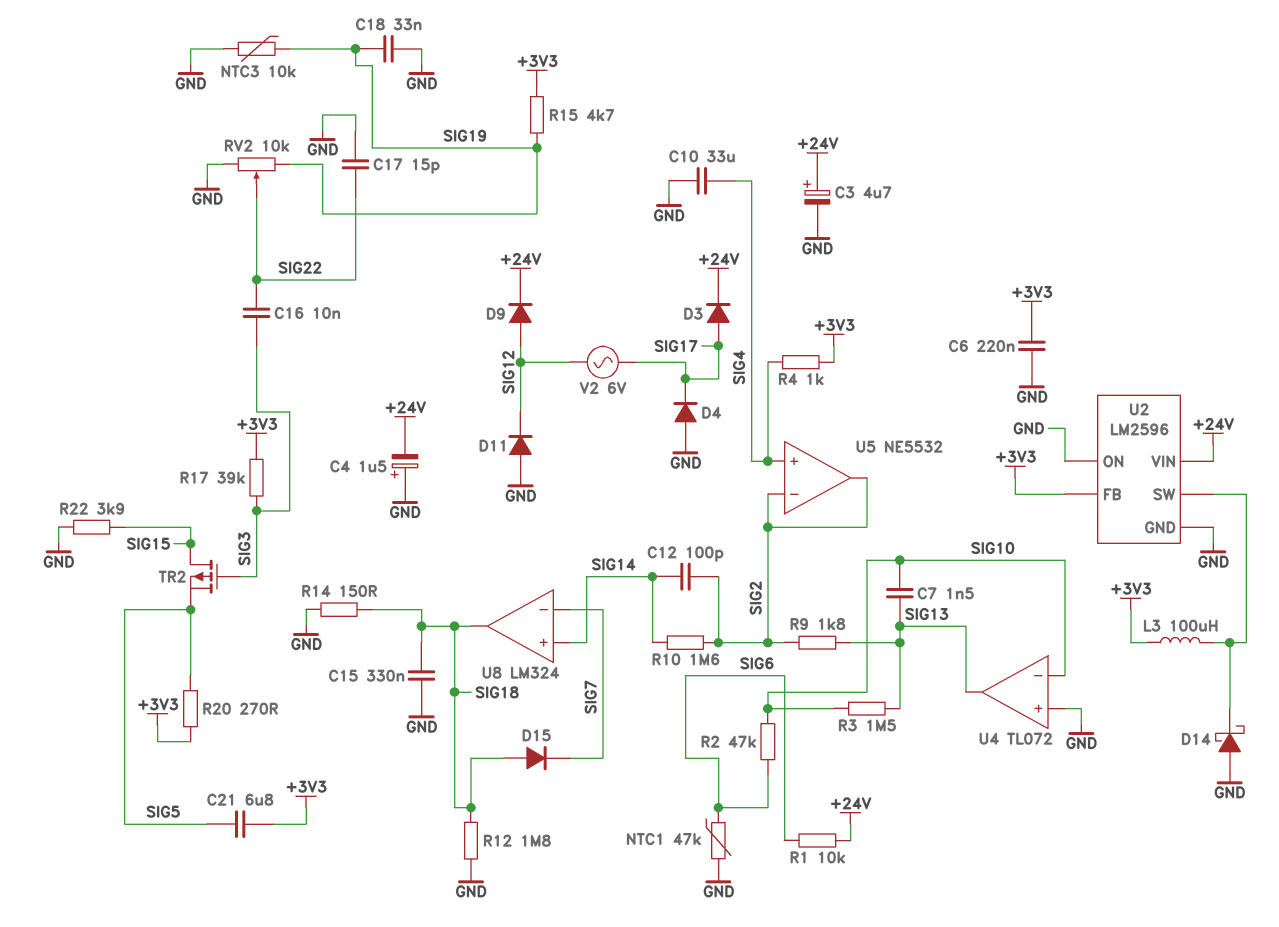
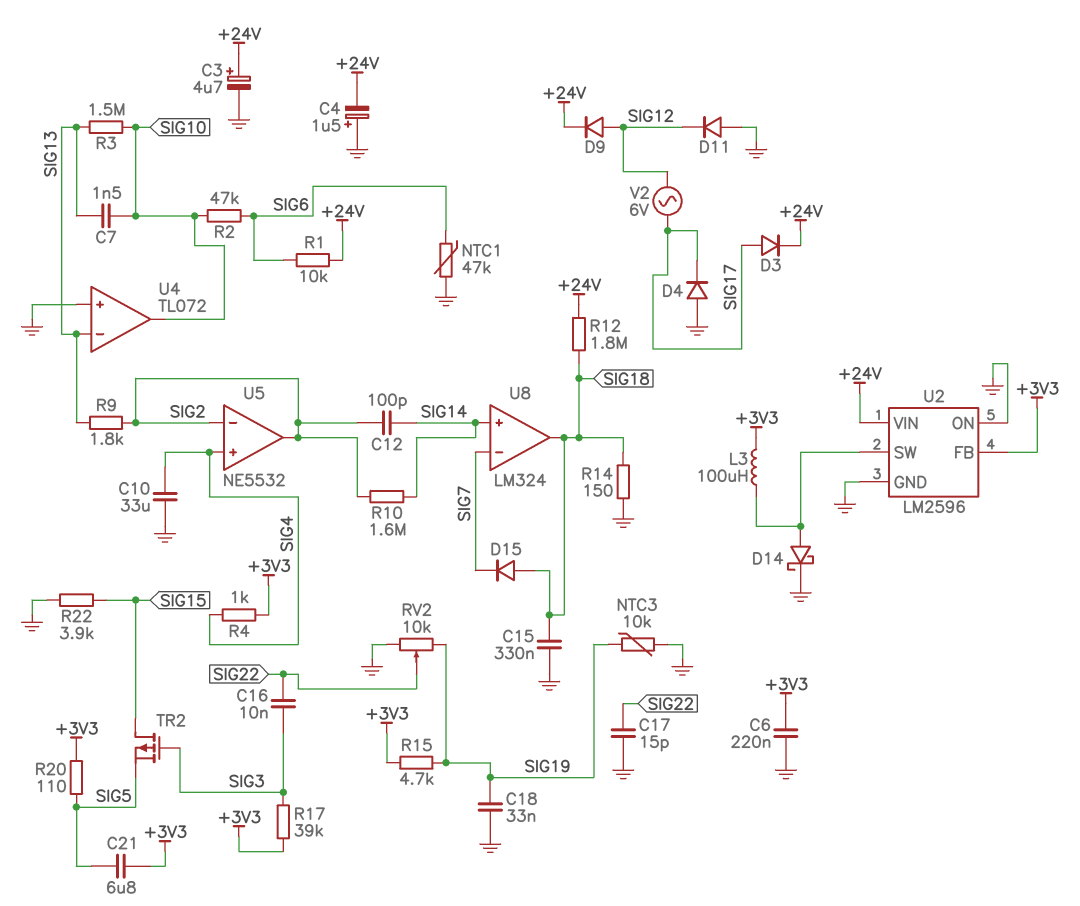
D14: schottky (A GND, K U2/SW) -> schottky (A U2/SW, K GND)
R12: 1.8M (GND, SIG18) -> 1.8M (+24V, SIG18)
R20: 270 (+3V3, SIG5) -> 110 (+3V3, SIG5)
U4 pin in-: SIG10 -> SIG13
U4 pin out: SIG13 -> SIG10

